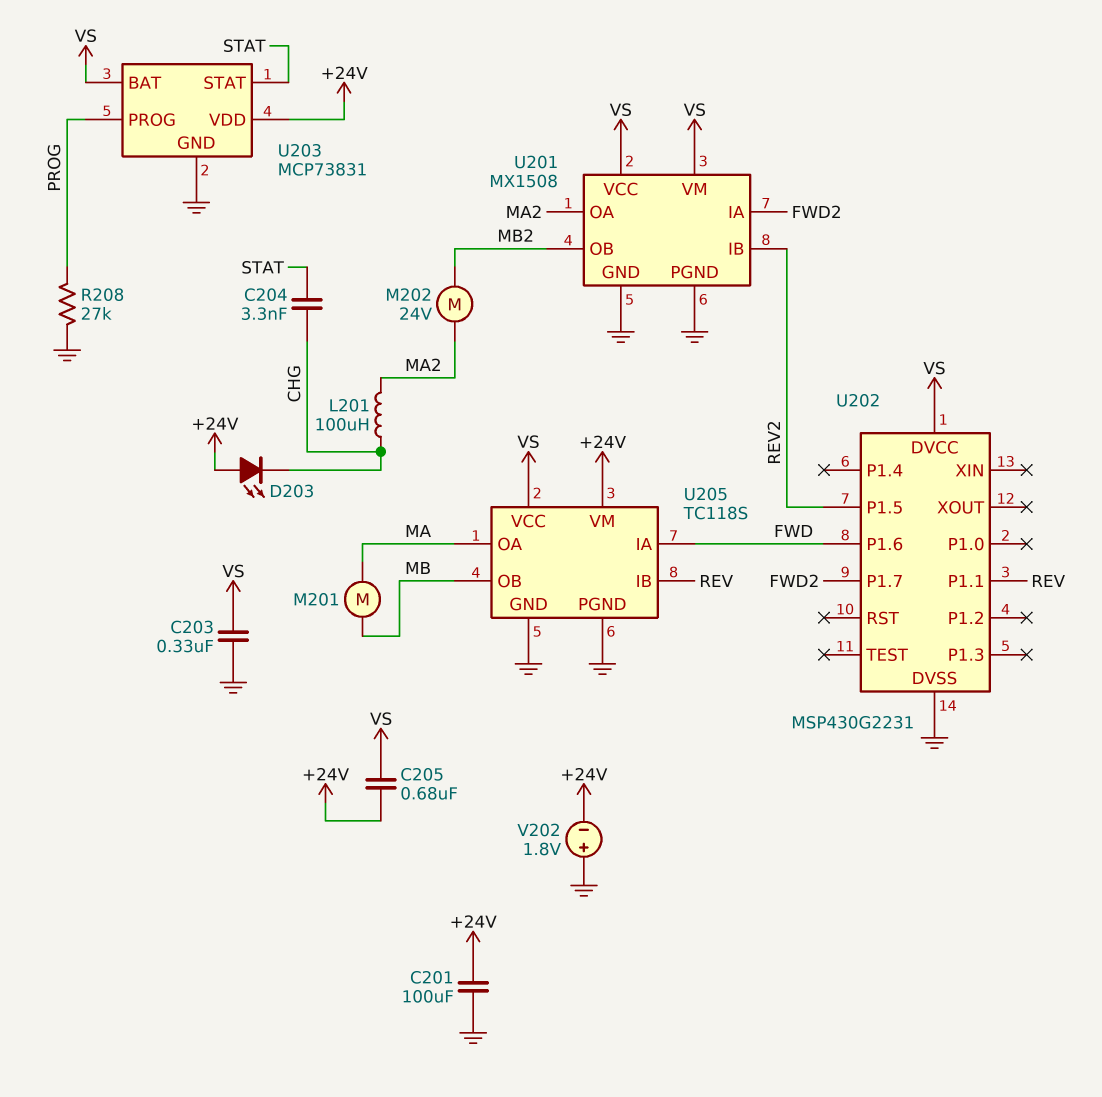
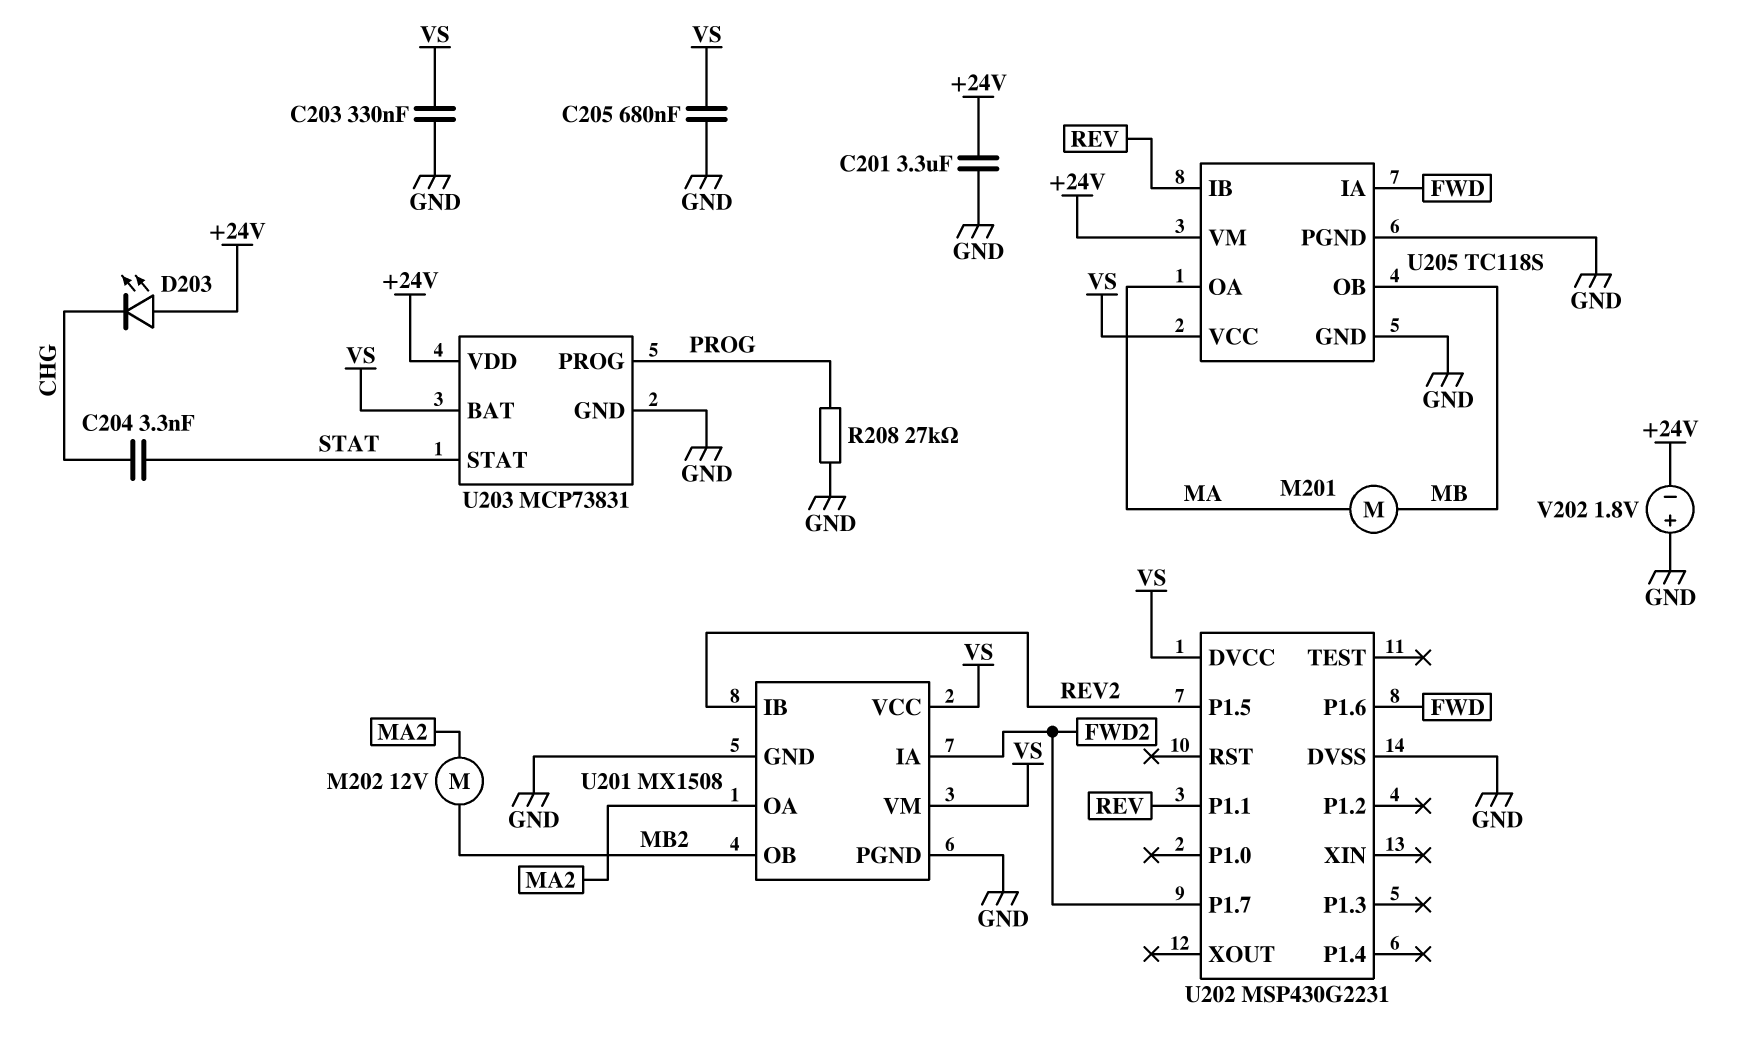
C201: 100uF (+24V, GND) -> 3.3uF (+24V, GND)
C205: 680nF (+24V, VS) -> 680nF (GND, VS)
L201: 100uH (CHG, MA2) -> none
M202: motor 24V (MA2, MB2) -> motor 12V (MA2, MB2)

